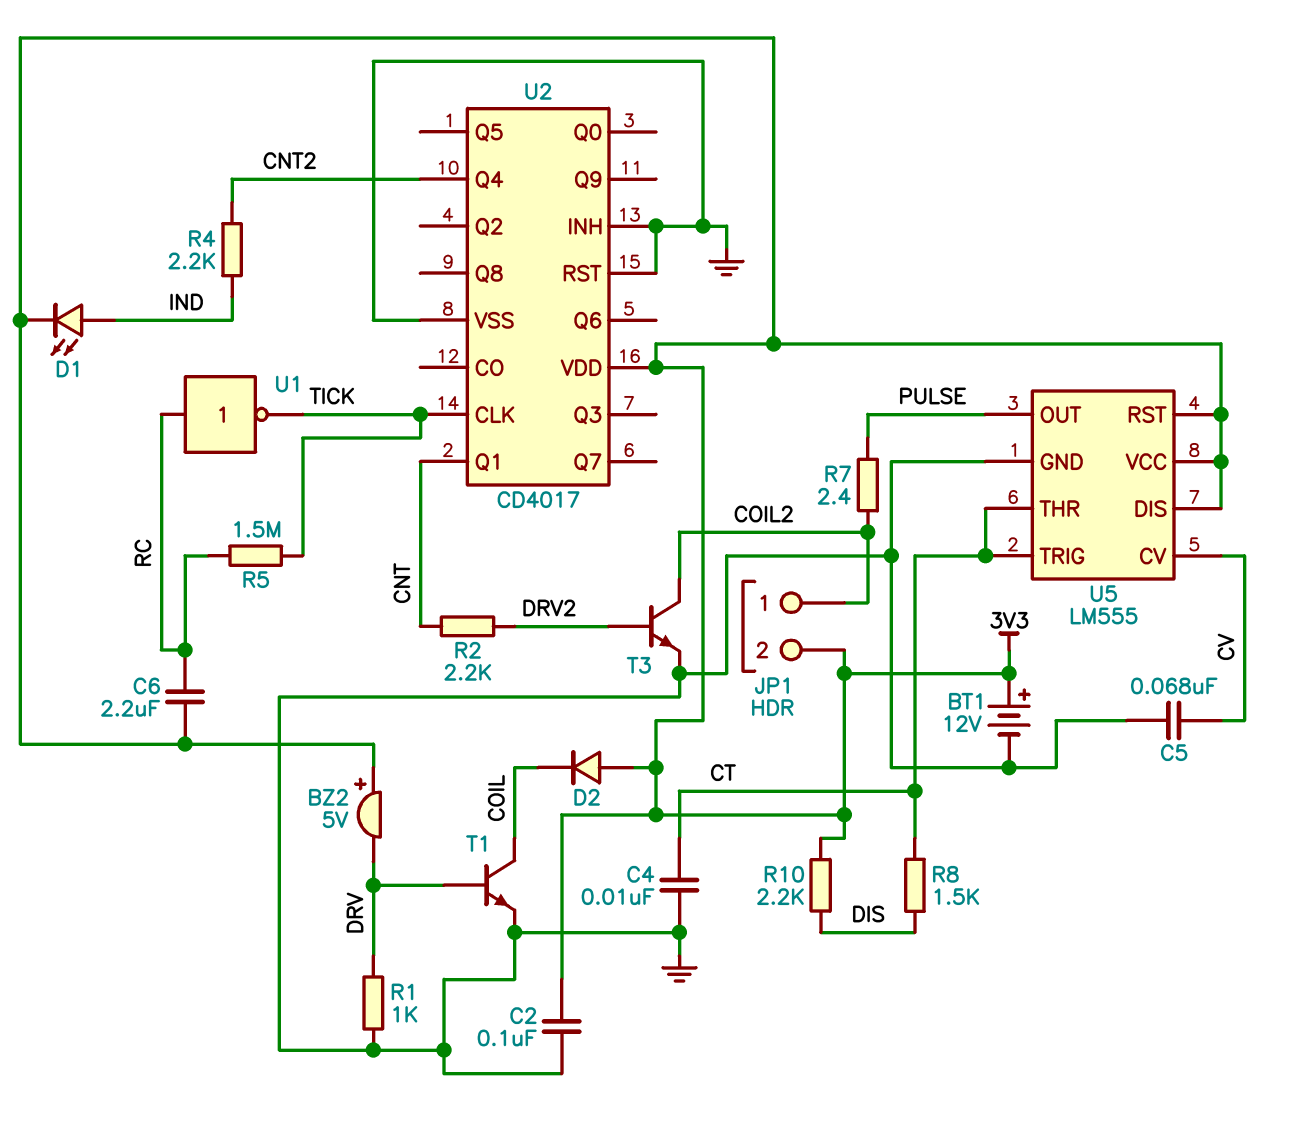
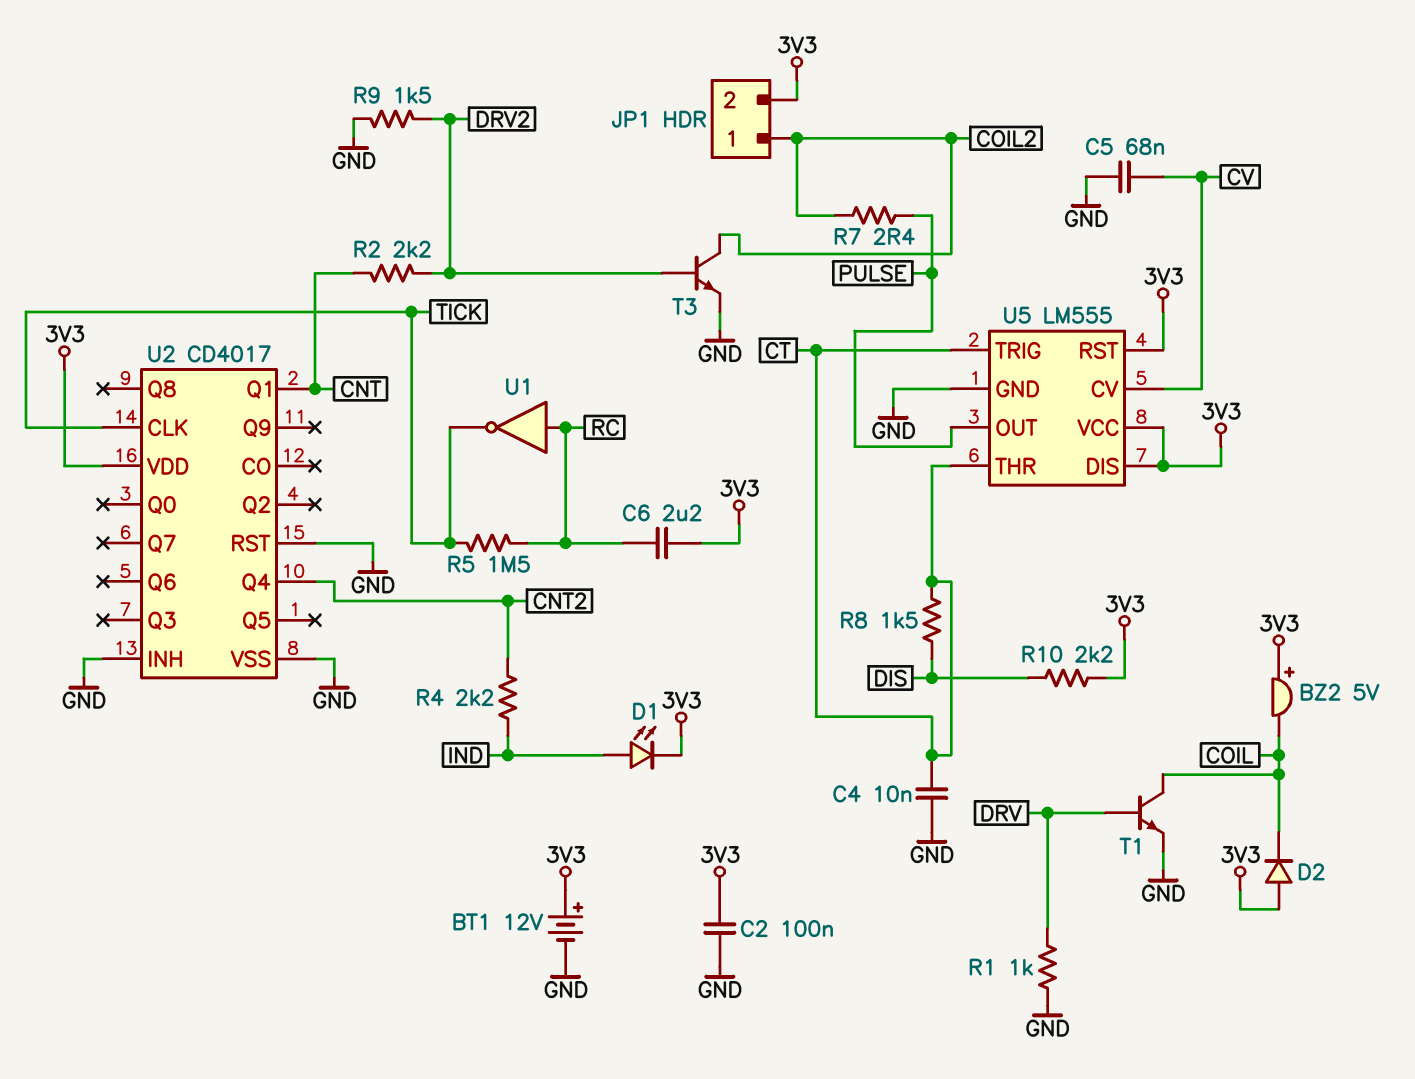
BZ2: buzzer 5V (plus 3V3, minus DRV) -> buzzer 5V (plus 3V3, minus COIL)
R9: none -> 1.5k (DRV2, GND)

